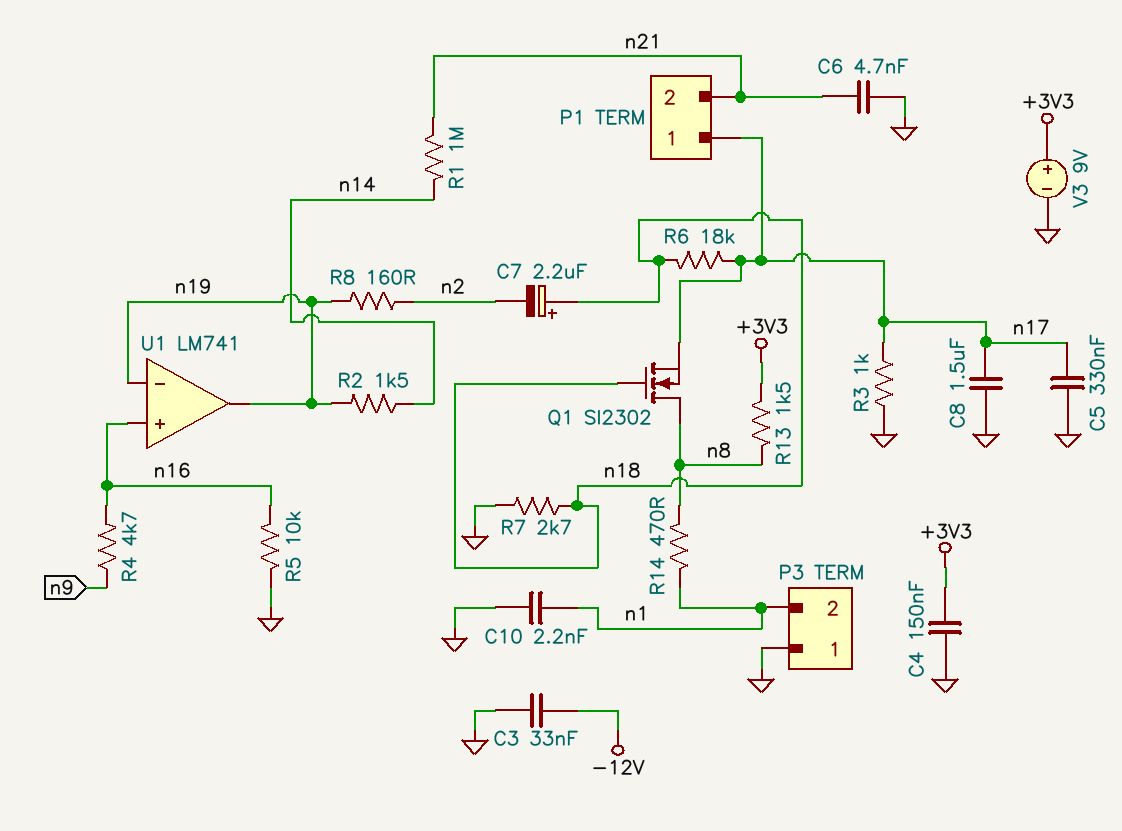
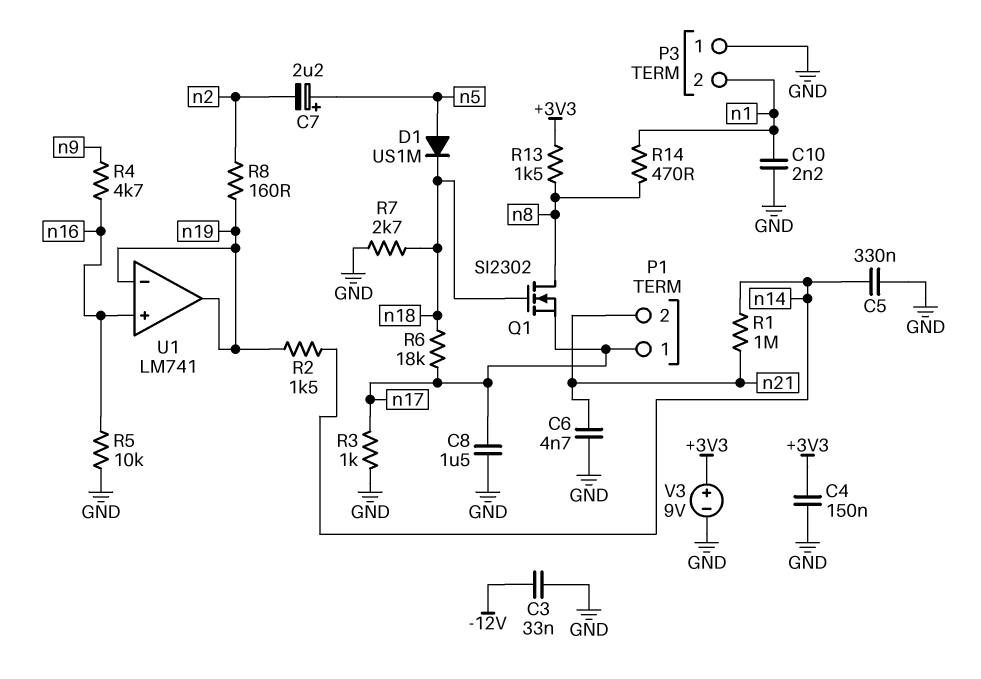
C5: 330nF (GND, n17) -> 330nF (GND, n14)
C7: 2.2uF (plus n18, minus n2) -> 2.2uF (plus n5, minus n2)
D1: none -> diode US1M (A n5, K n18)

